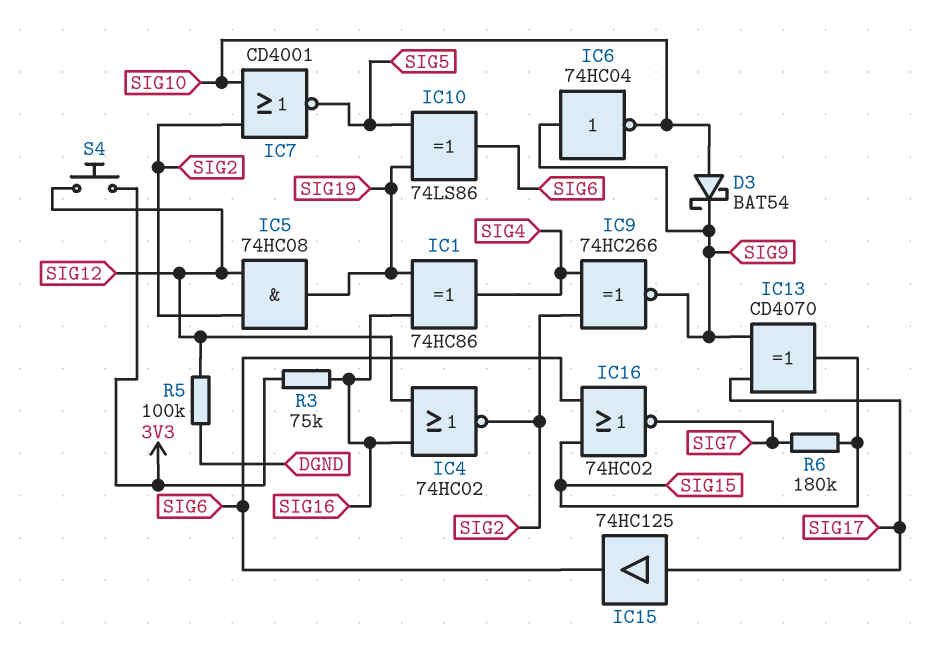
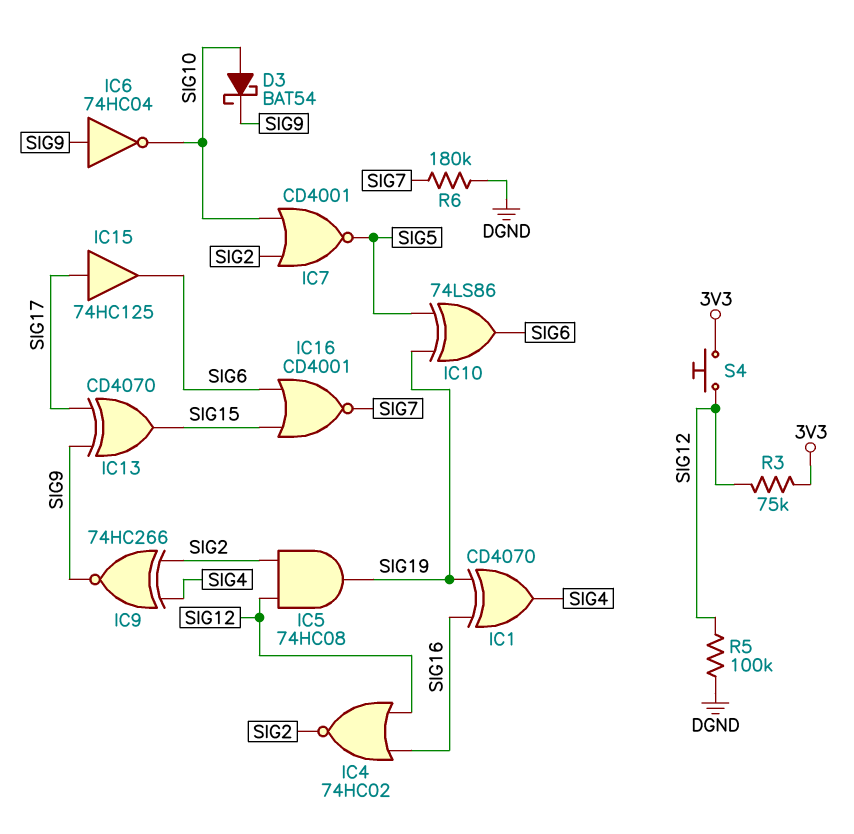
IC1: XOR 74HC86 (in SIG16, in SIG19, out SIG4) -> XOR CD4070 (in SIG16, in SIG19, out SIG4)
IC16: NOR 74HC02 (in SIG6, in SIG15, out SIG7) -> NOR CD4001 (in SIG6, in SIG15, out SIG7)
R3: 75k (3V3, SIG16) -> 75k (3V3, SIG12)
R6: 180k (SIG7, SIG15) -> 180k (DGND, SIG7)

